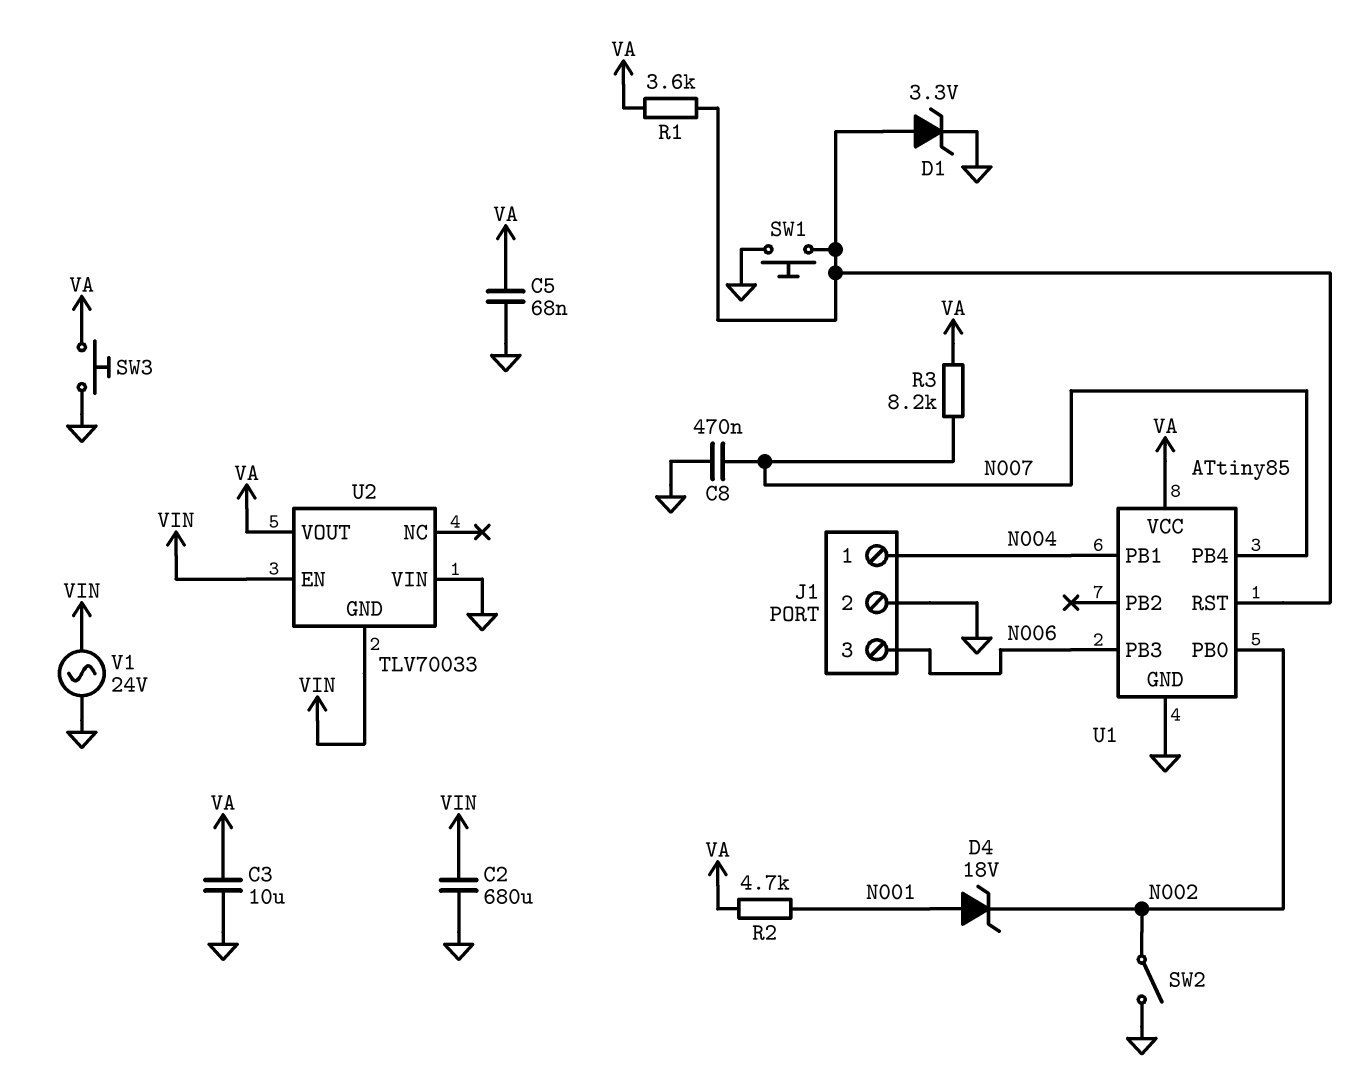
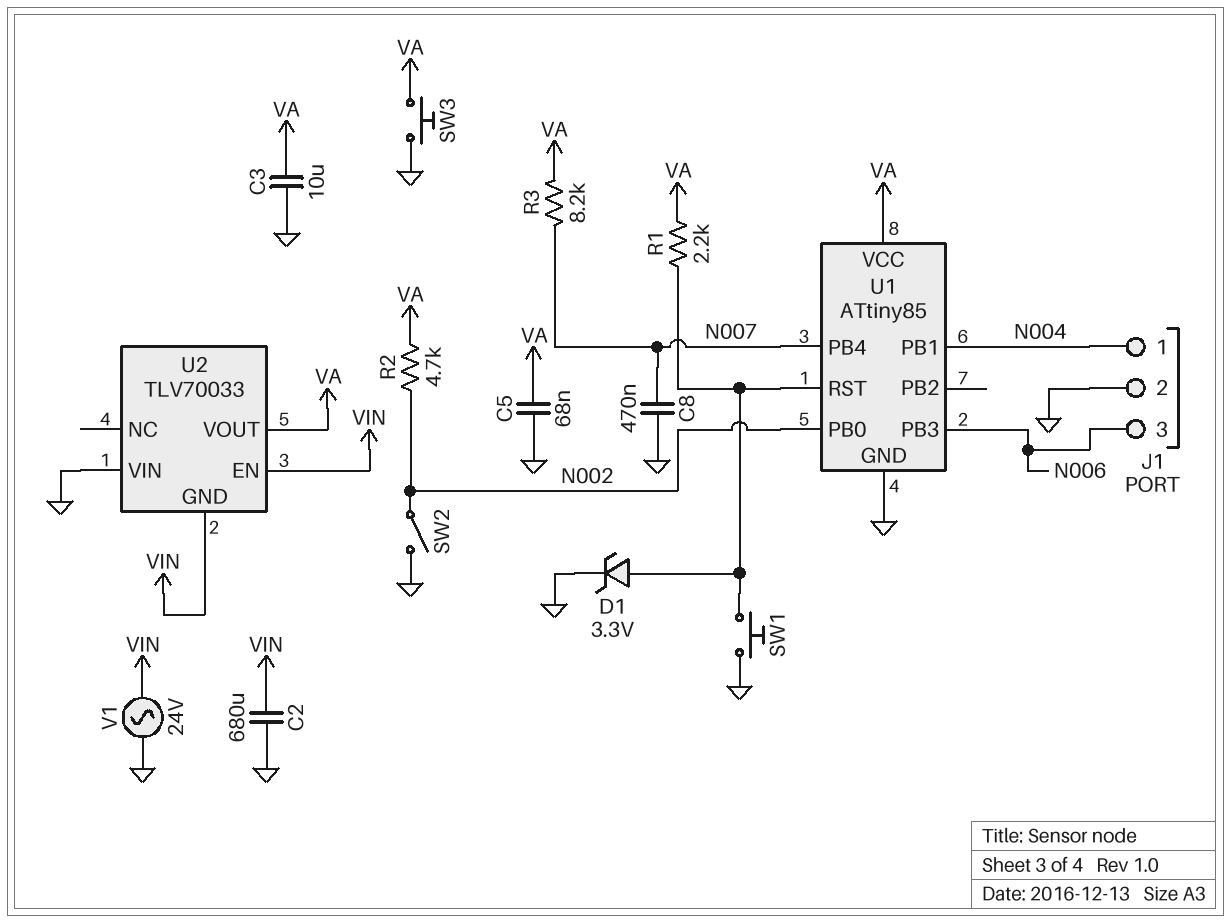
D4: zener 18V (A N001, K N002) -> none
R1: 3.6k (U1/RST, VA) -> 2.2k (U1/RST, VA)
R2: 4.7k (N001, VA) -> 4.7k (N002, VA)

